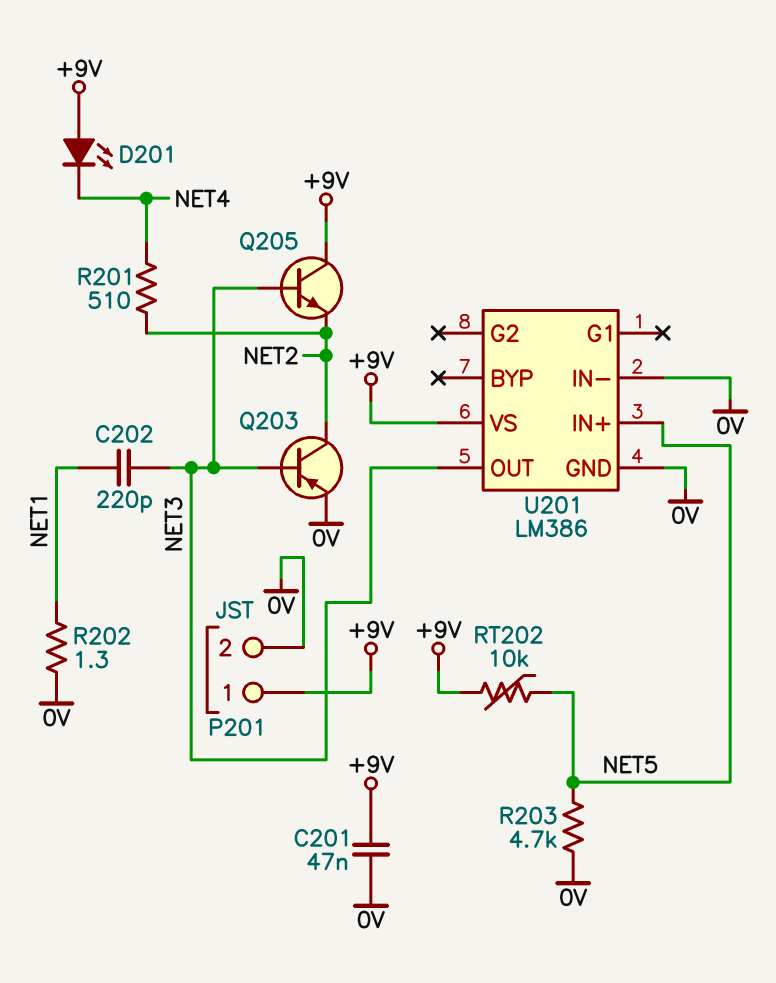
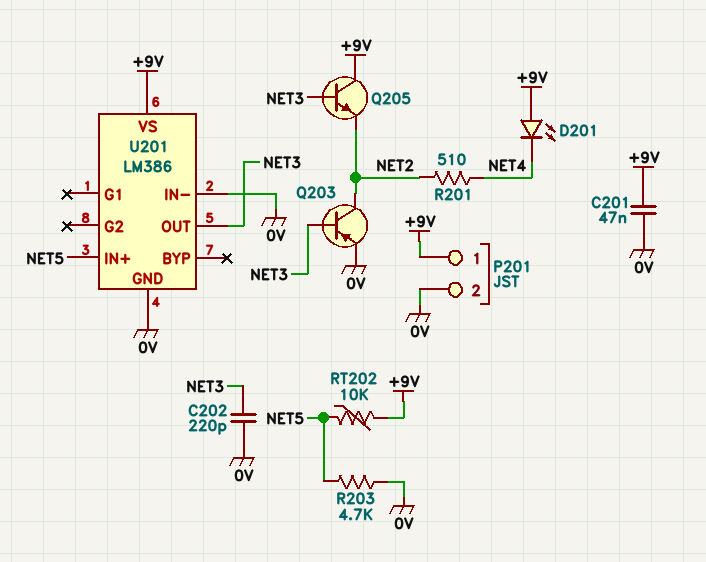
C202: 220pF (NET1, NET3) -> 220pF (0V, NET3)
R202: 1.3 (0V, NET1) -> none

